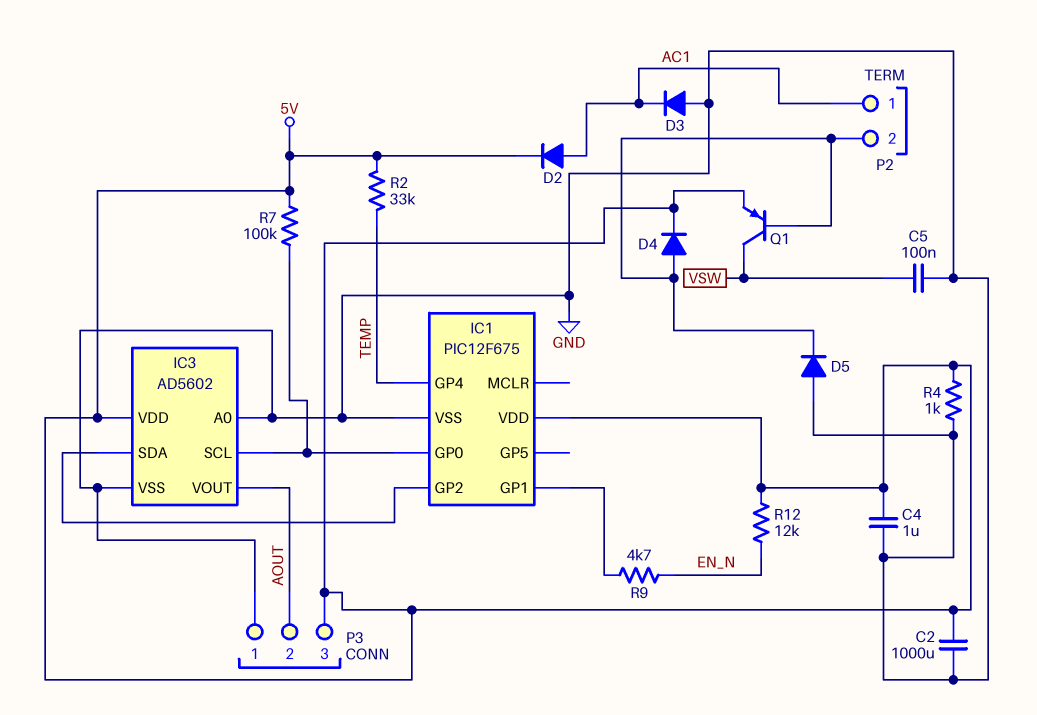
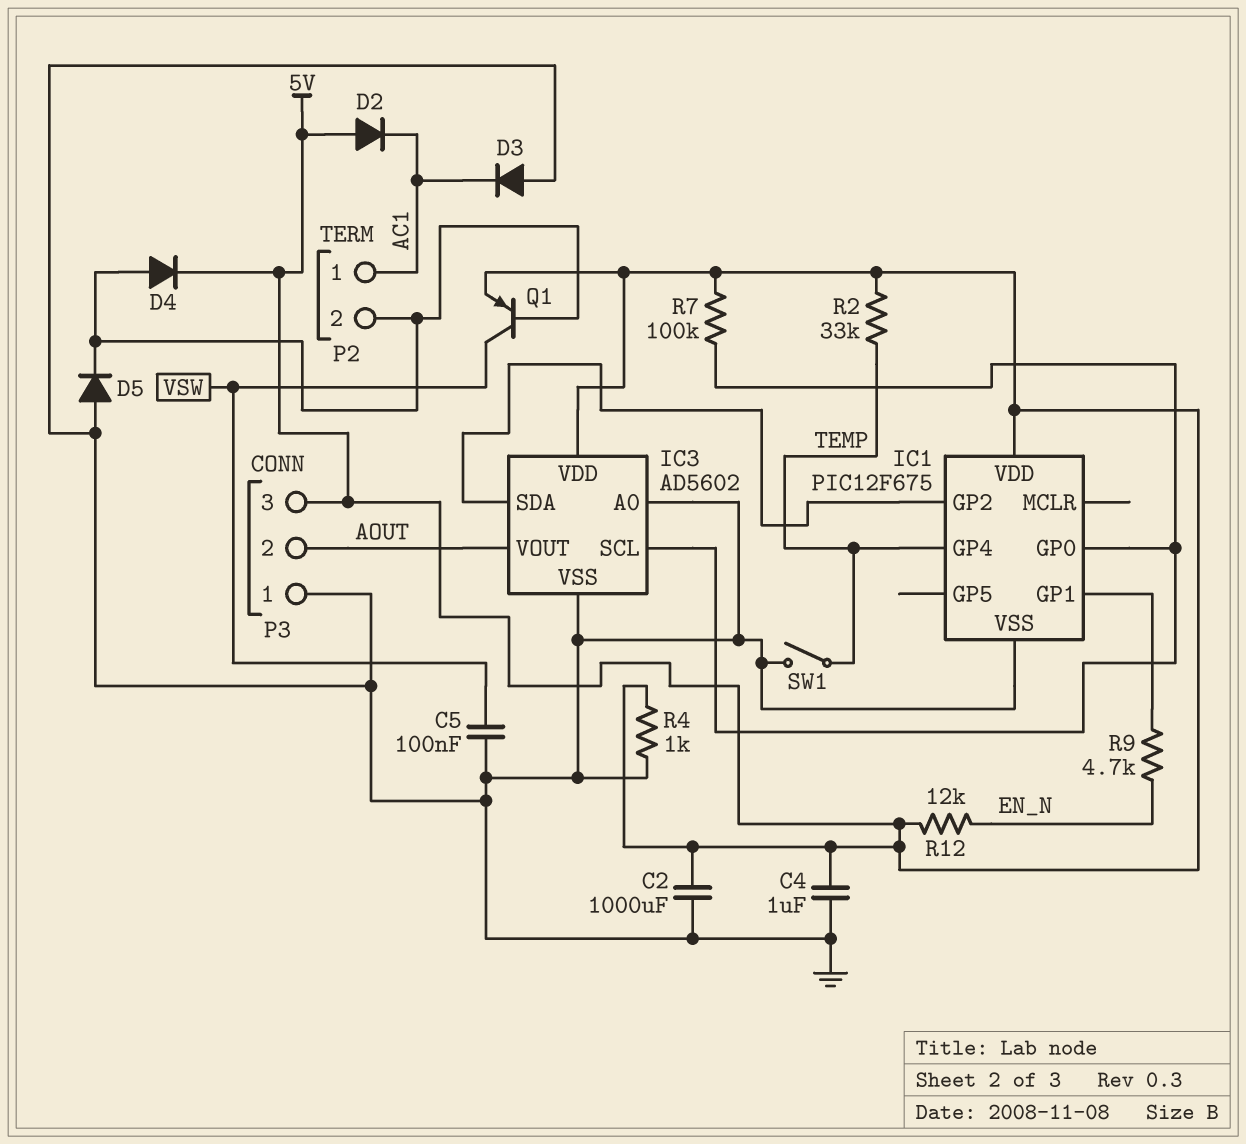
D2: diode (A AC1, K 5V) -> diode (A 5V, K AC1)
SW1: none -> switch (GND, TEMP)

